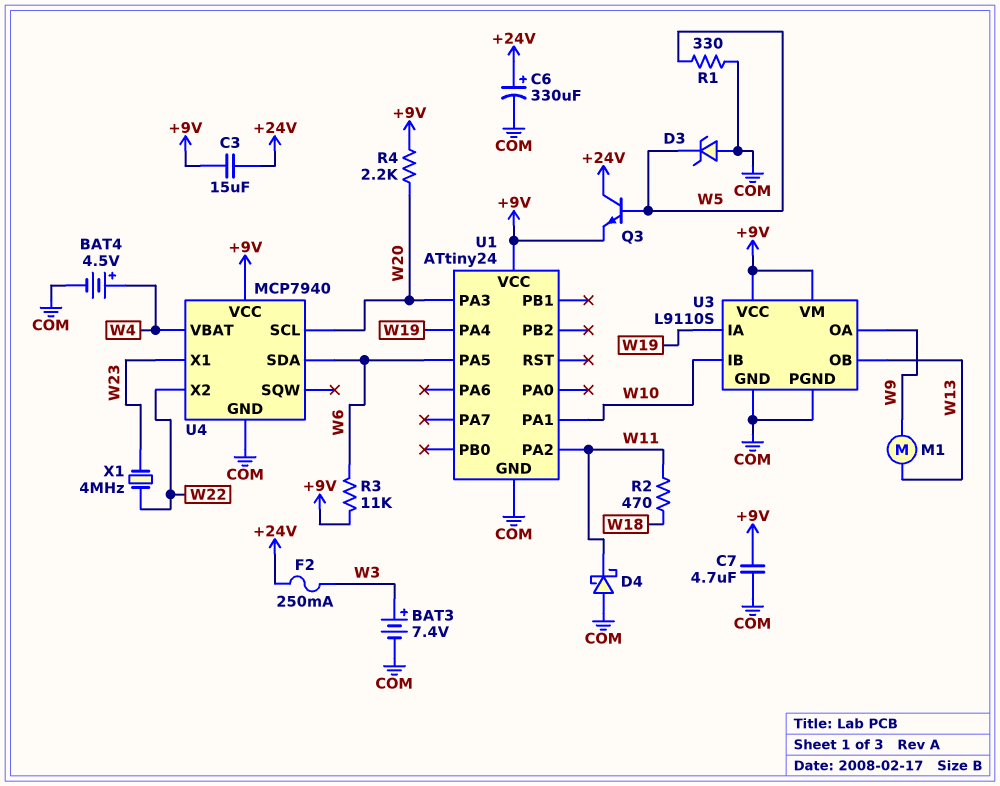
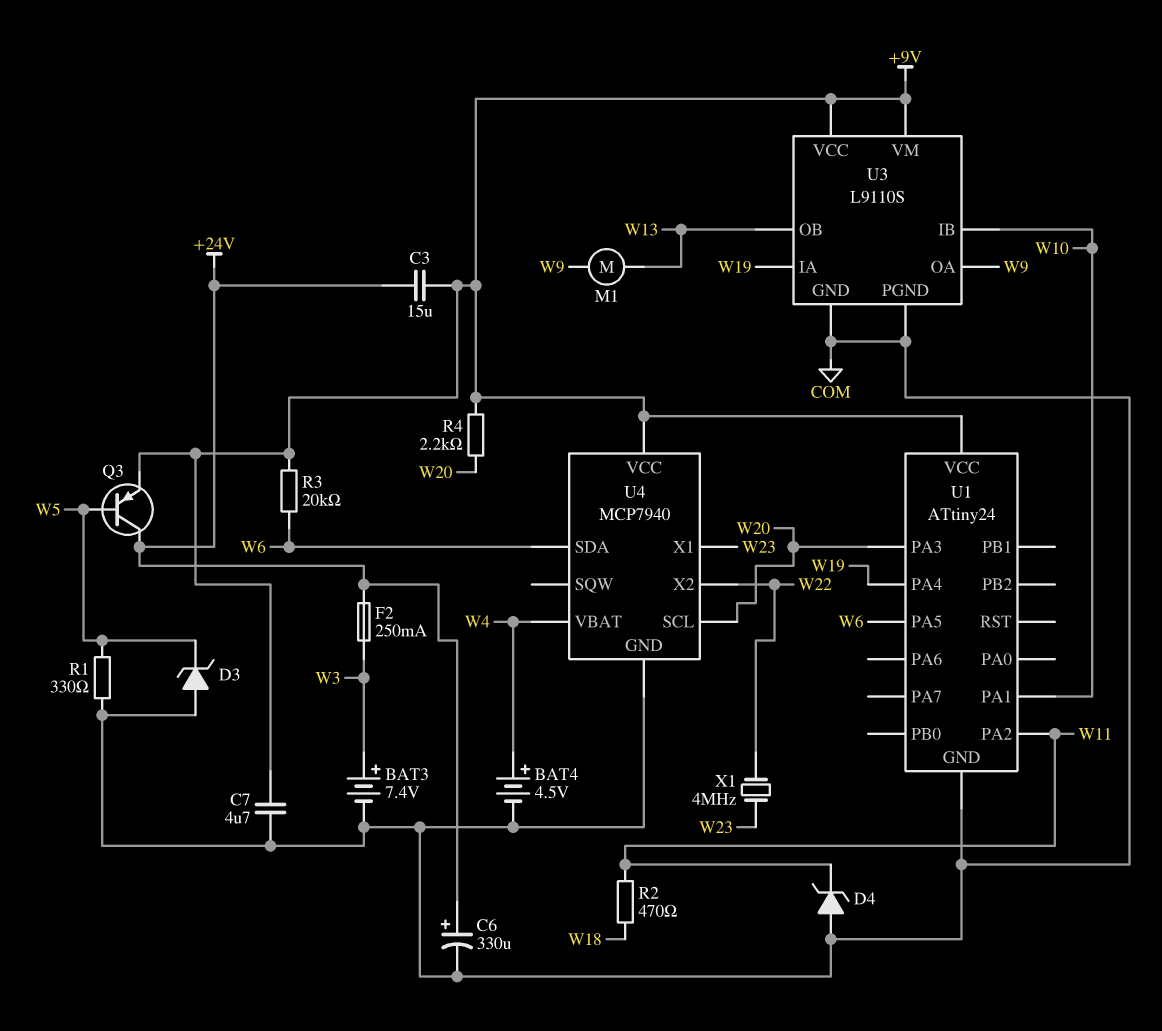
D4: schottky (A COM, K W11) -> zener (A COM, K W11)
Q3: NPN (B W5, C +24V, E +9V) -> PNP (B W5, C +24V, E +9V)
R3: 11k (+9V, W6) -> 20k (+9V, W6)

